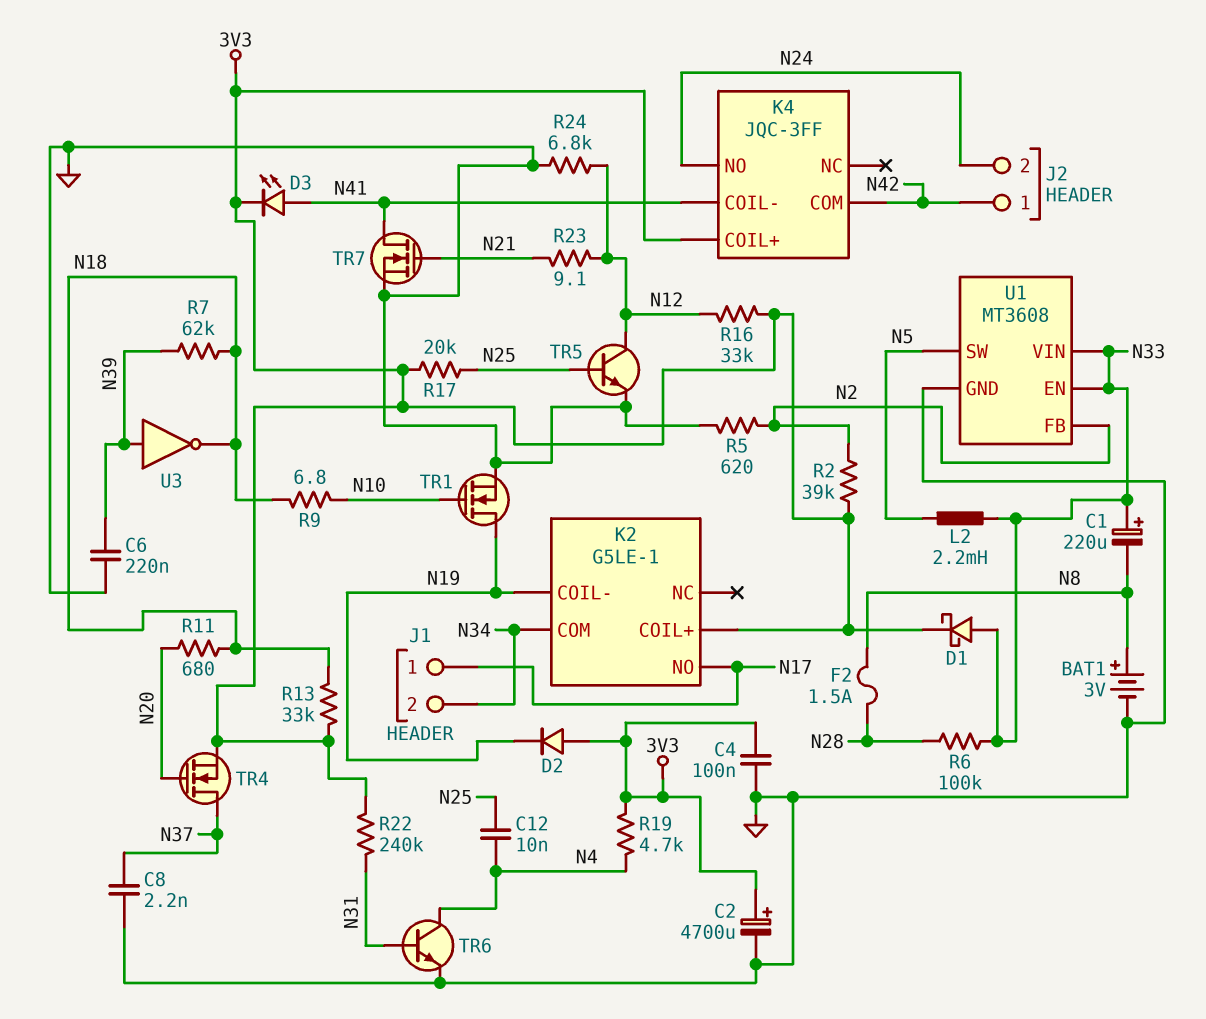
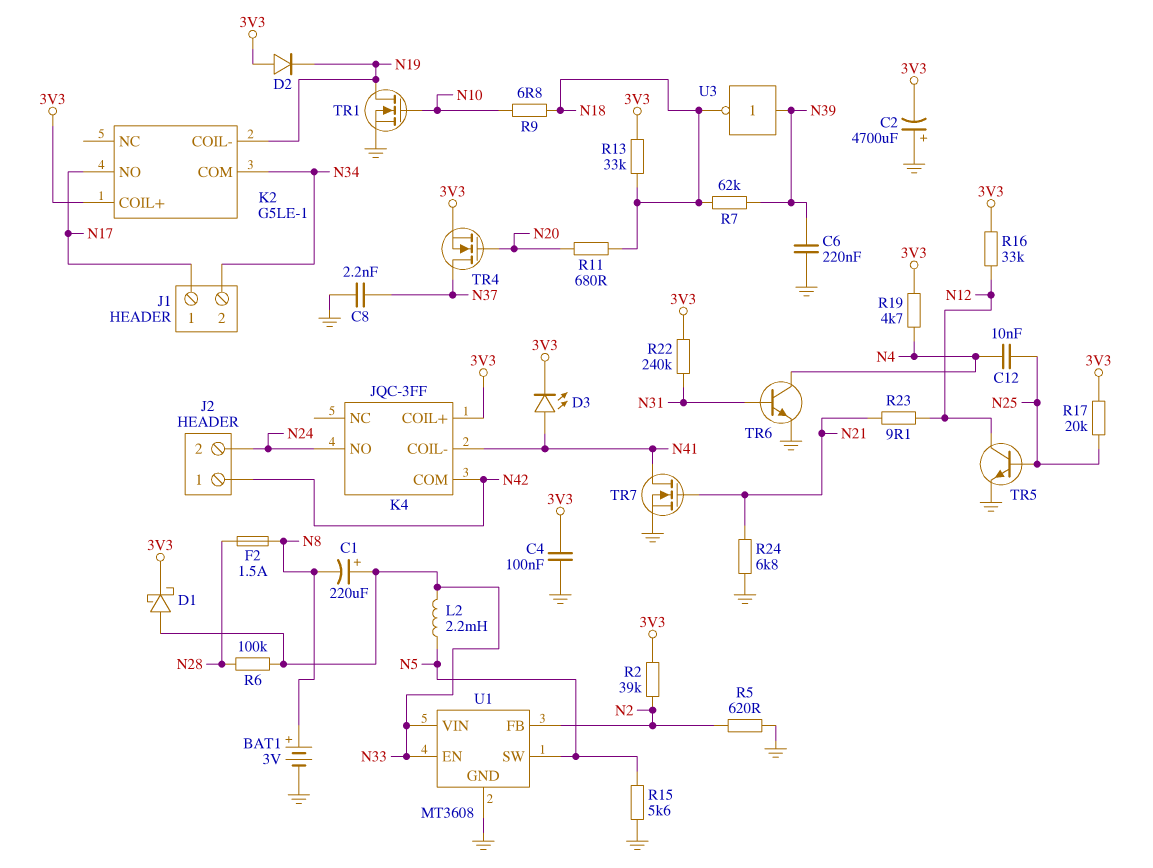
C2: 4700uF (plus 3V3, minus GND) -> 4700uF (plus GND, minus 3V3)
R15: none -> 5.6k (GND, N5)
R24: 6.8k (GND, N12) -> 6.8k (GND, N21)

